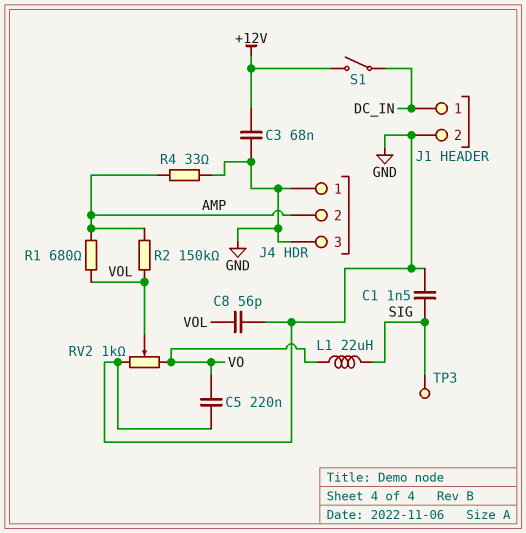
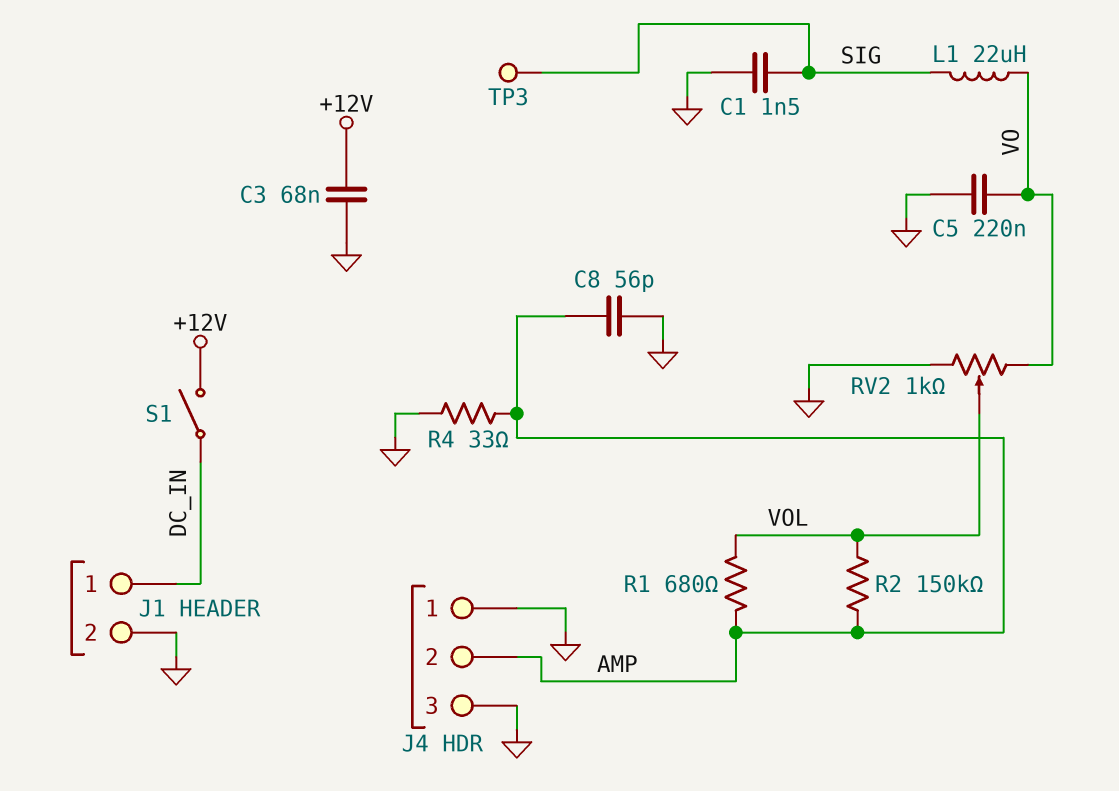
C8: 56pF (GND, VOL) -> 56pF (AMP, GND)

